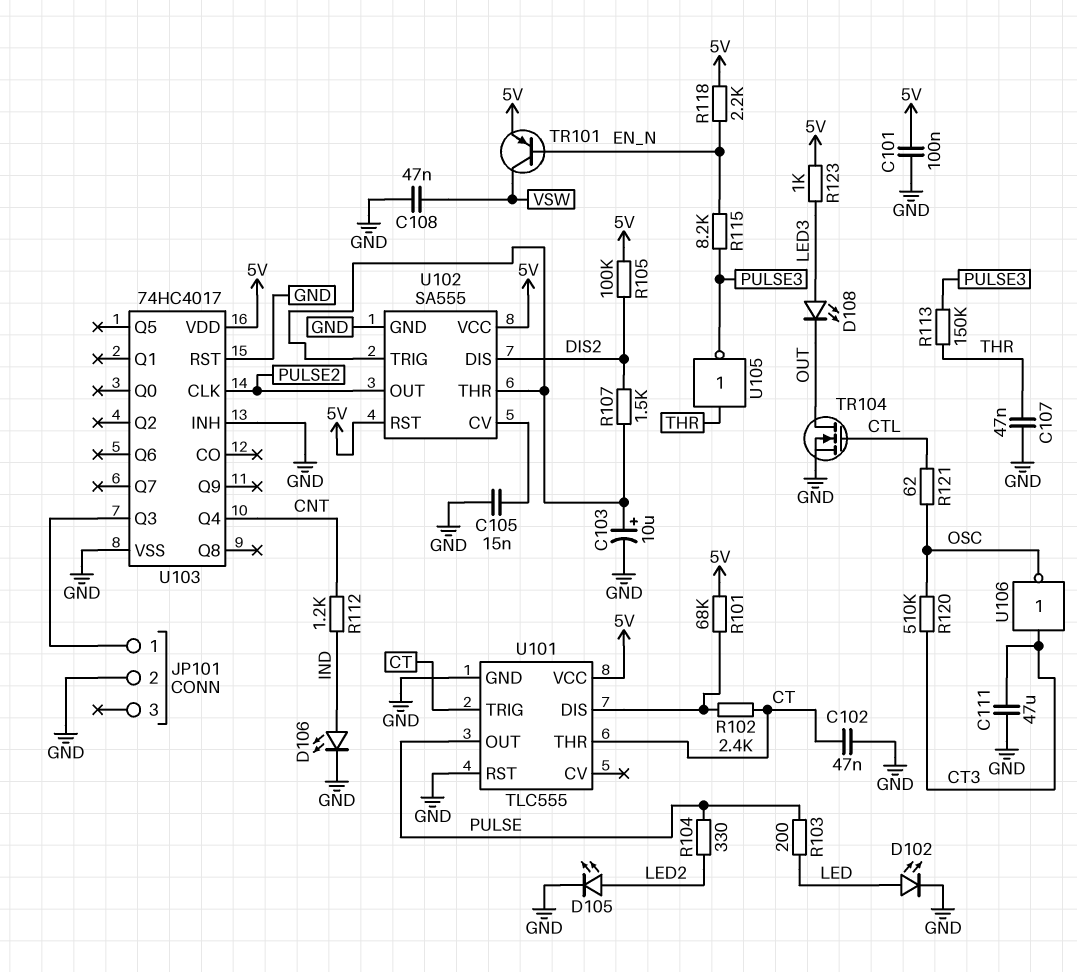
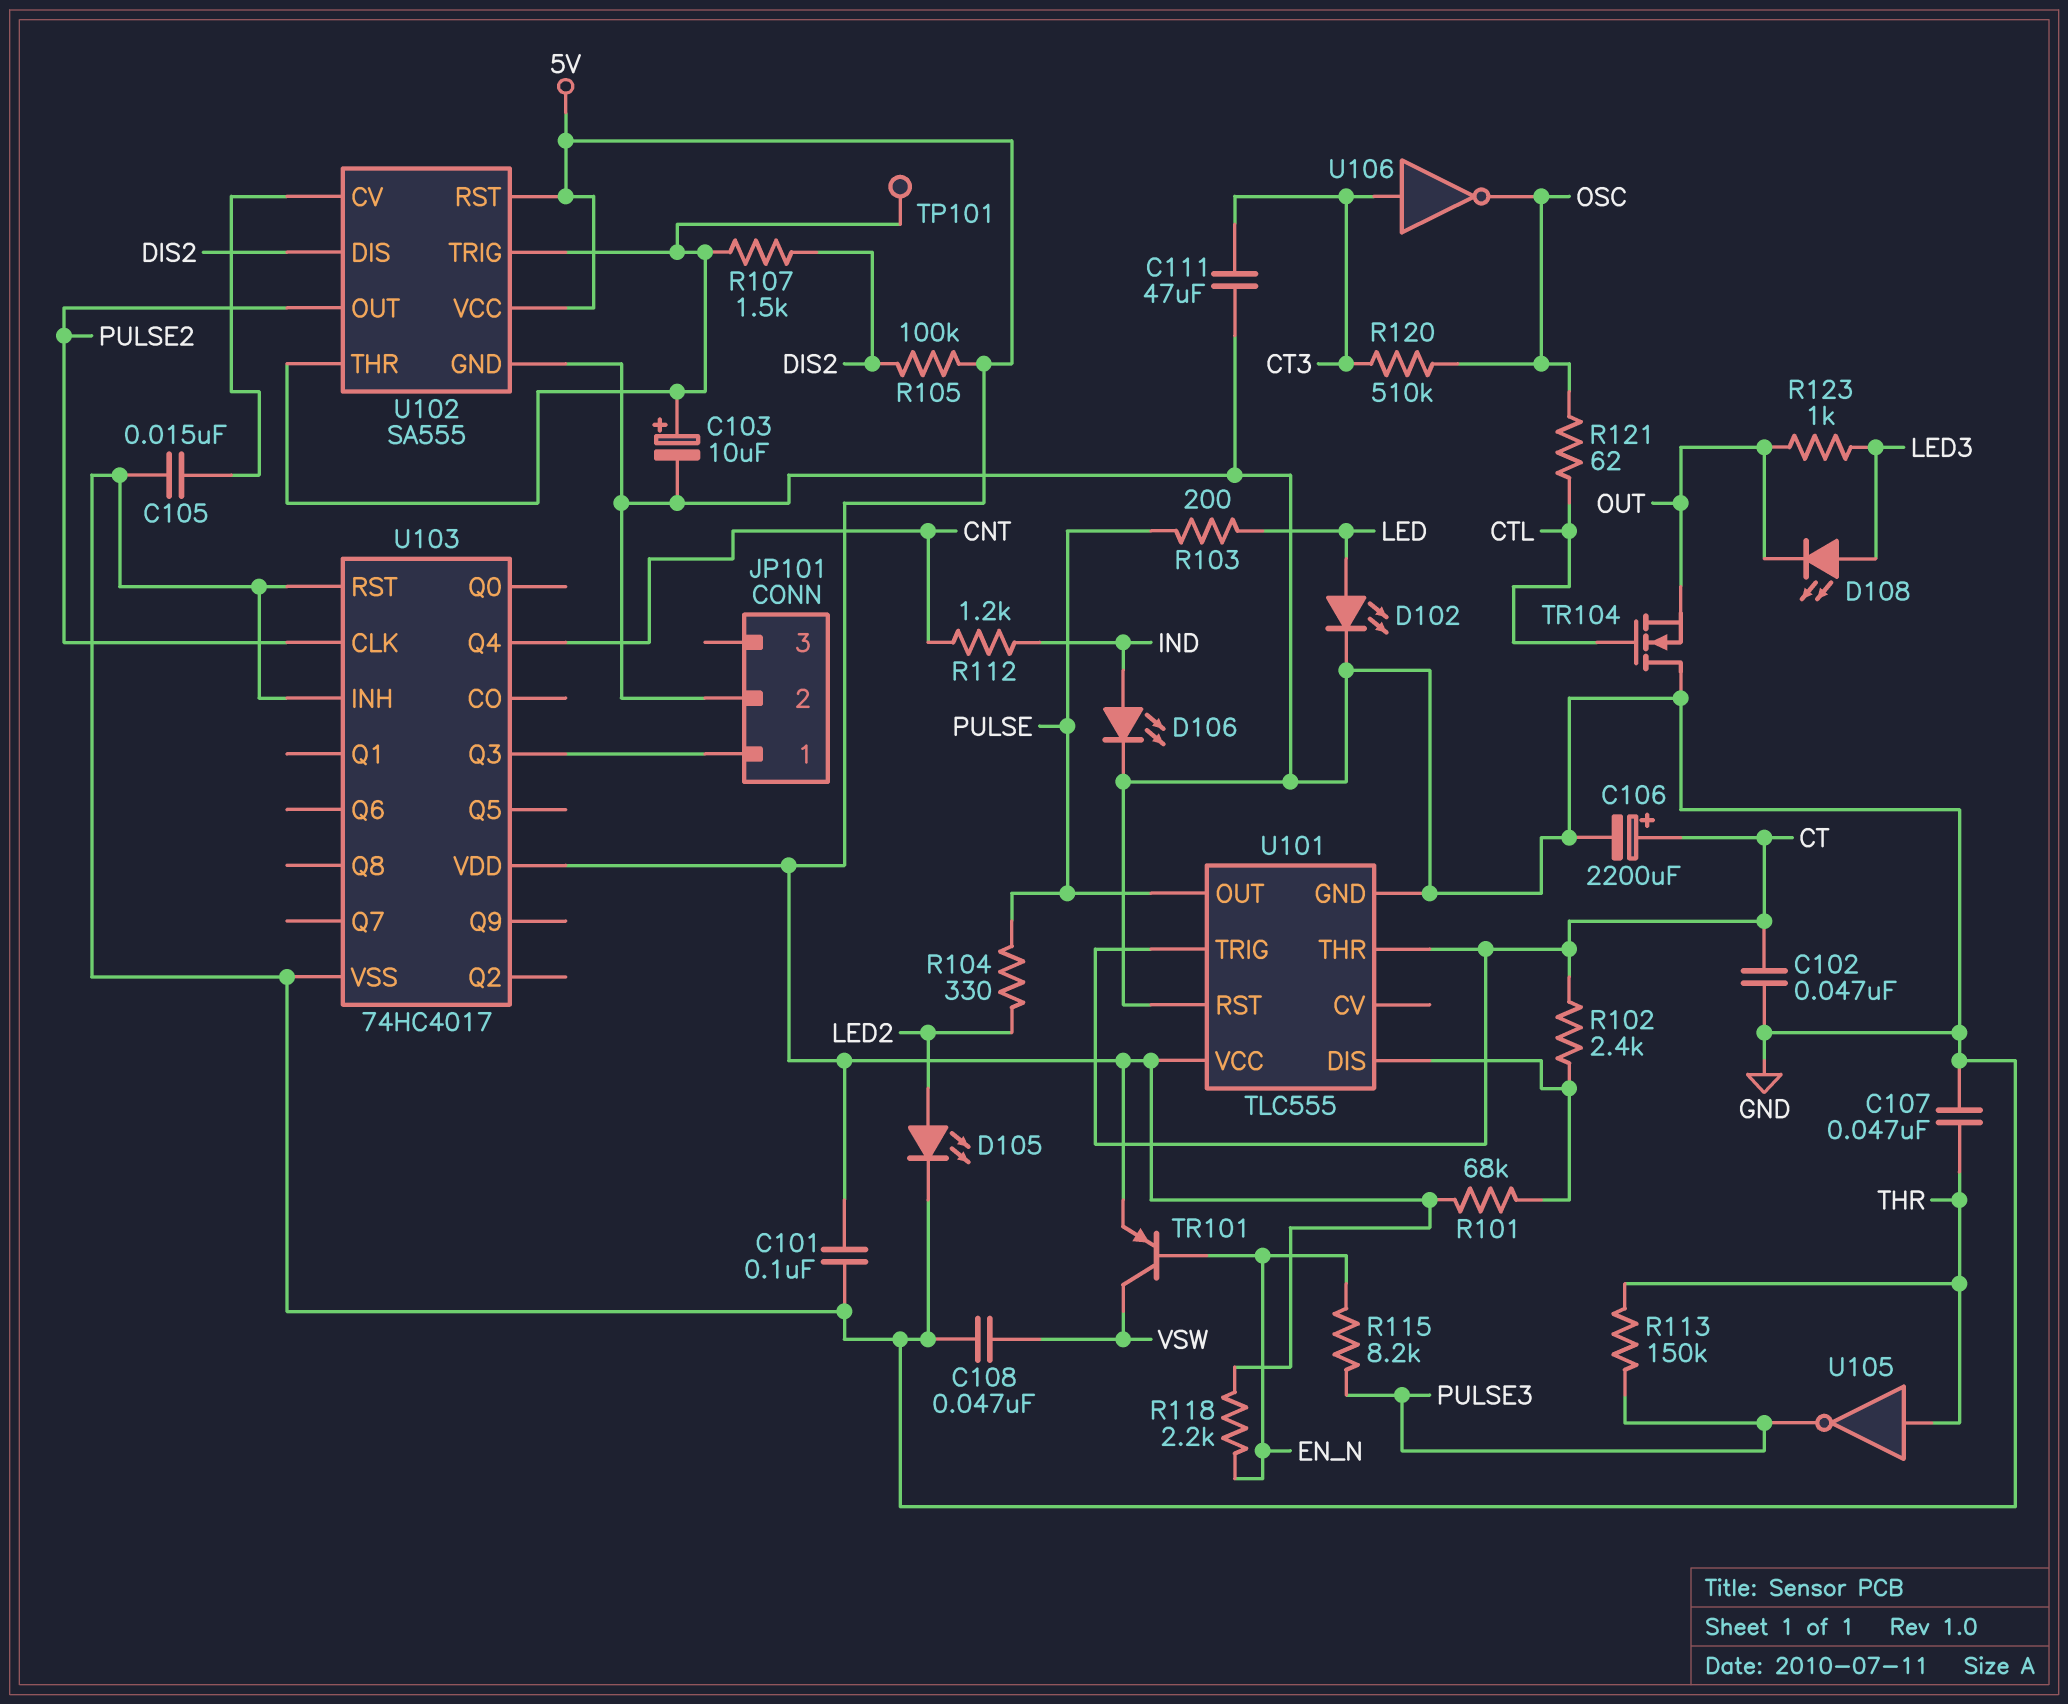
C106: none -> 2200uF (plus CT, minus GND)
R123: 1k (5V, LED3) -> 1k (LED3, OUT)
TP101: none -> test point (U102/THR)
TR104: NMOS (G CTL, D OUT, S GND) -> NMOS (G CTL, D GND, S OUT)

